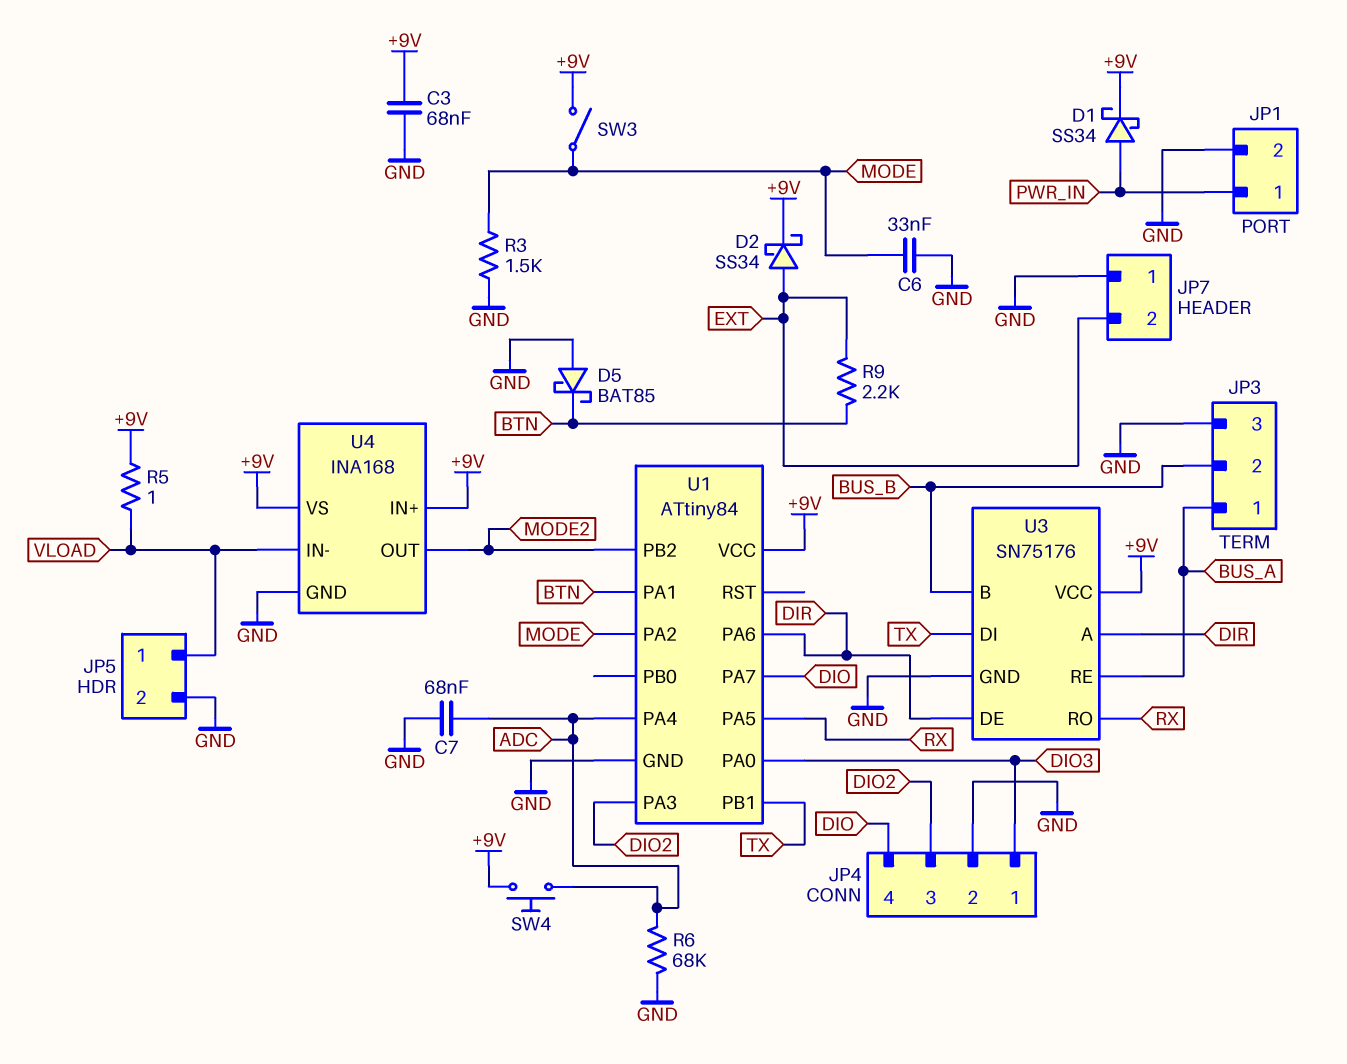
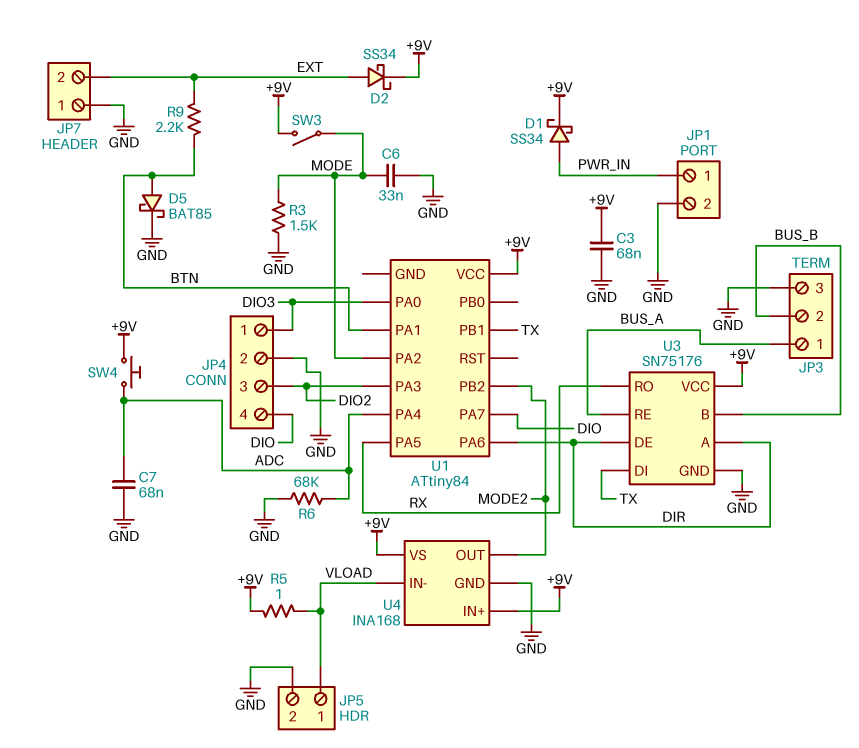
D5: schottky BAT85 (A GND, K BTN) -> schottky BAT85 (A BTN, K GND)
U1 pin GND: GND -> none

